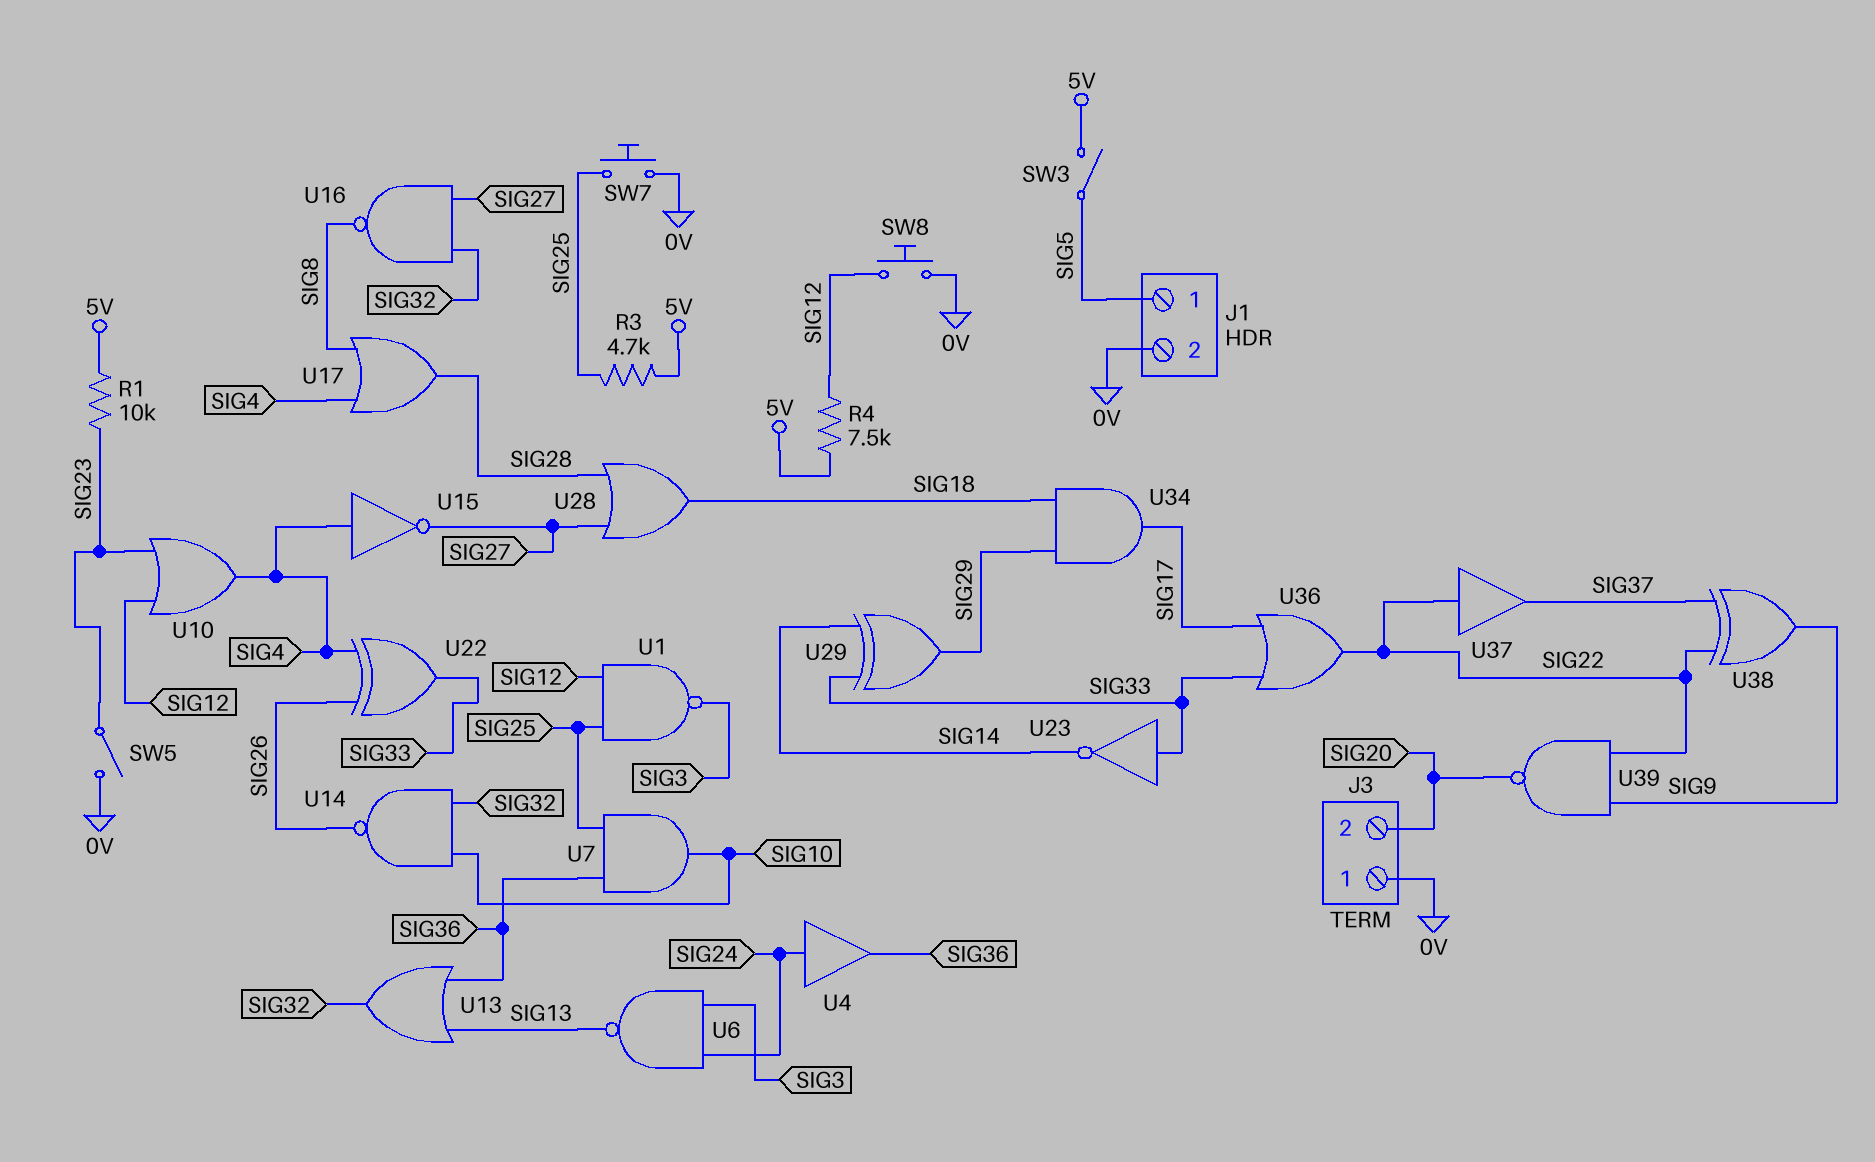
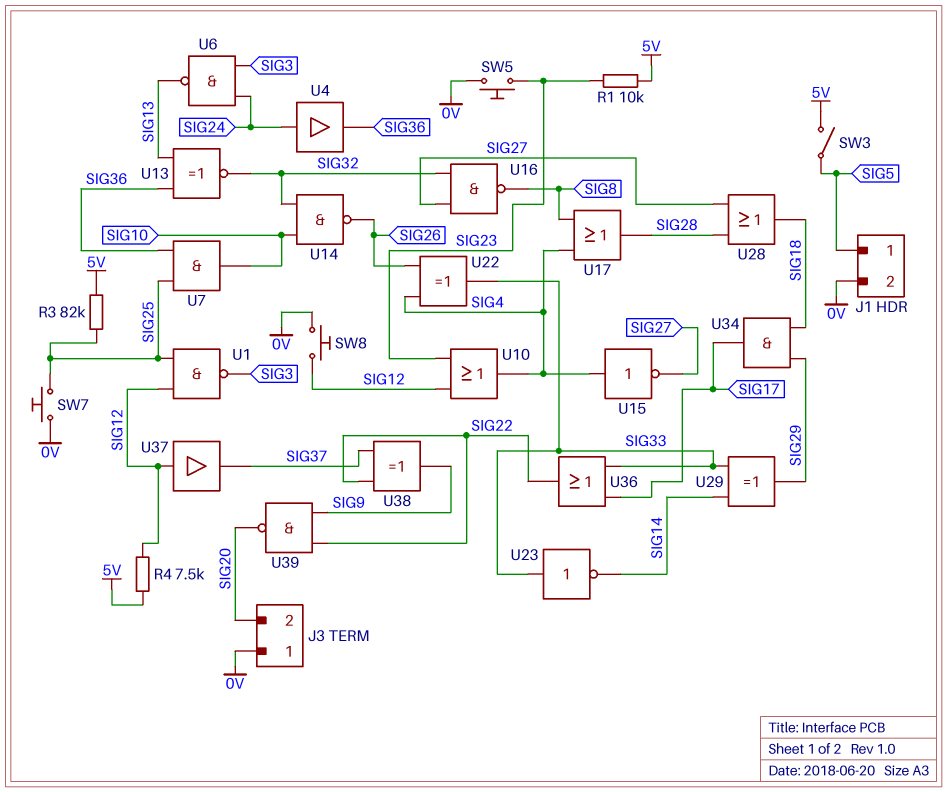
R3: 4.7k (5V, SIG25) -> 82k (5V, SIG25)
SW5: switch (0V, SIG23) -> button (0V, SIG23)
U13: OR (in SIG13, in SIG36, out SIG32) -> XNOR (in SIG13, in SIG36, out SIG32)
U37: buffer (in SIG22, out SIG37) -> buffer (in SIG12, out SIG37)

